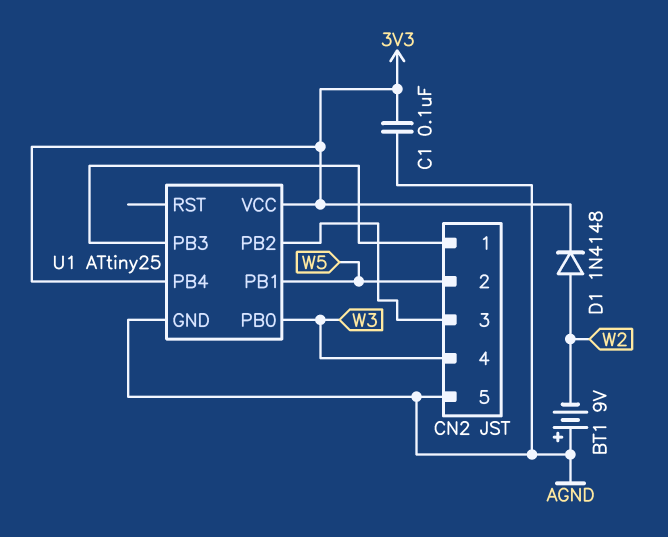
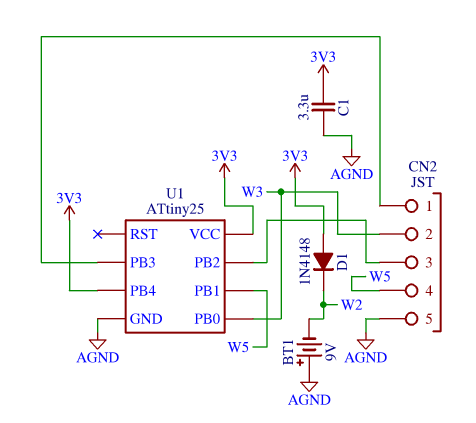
C1: 100nF (3V3, AGND) -> 3.3uF (3V3, AGND)
CN2 pin 2: W5 -> W3
CN2 pin 4: W3 -> W5
D1: diode 1N4148 (A W2, K 3V3) -> diode 1N4148 (A 3V3, K W2)

